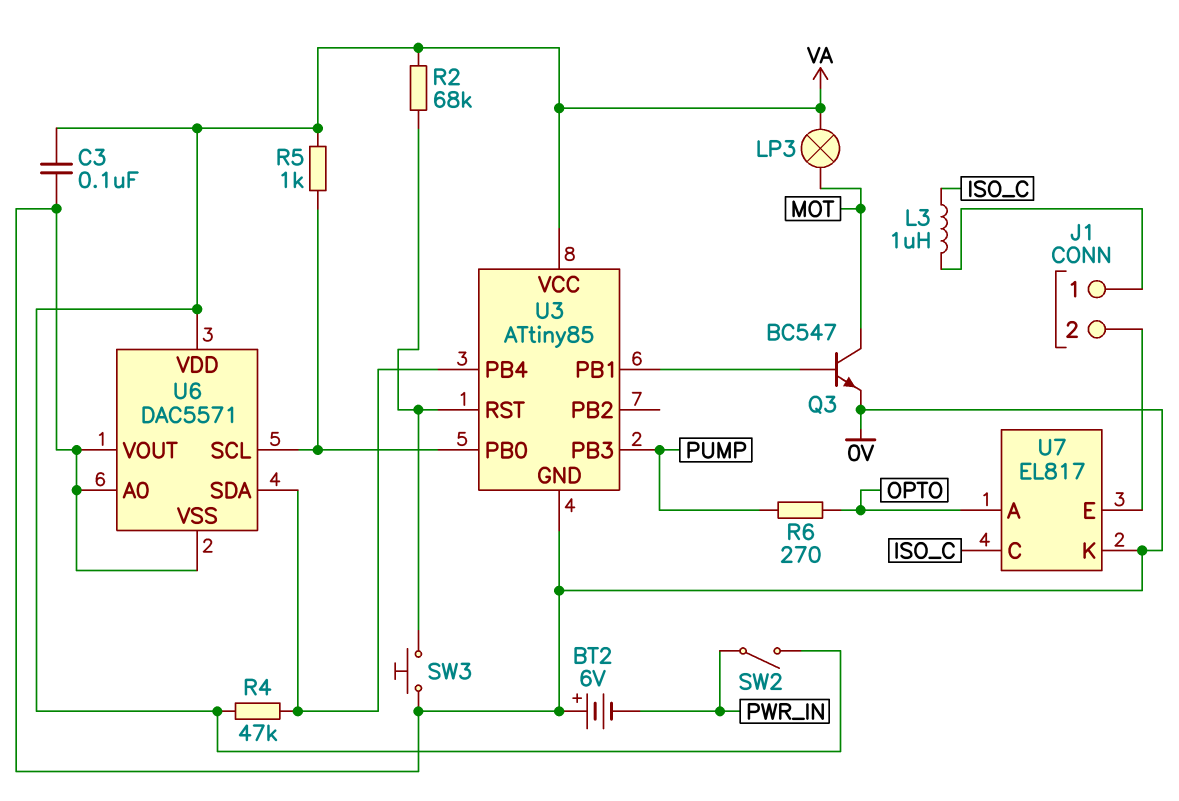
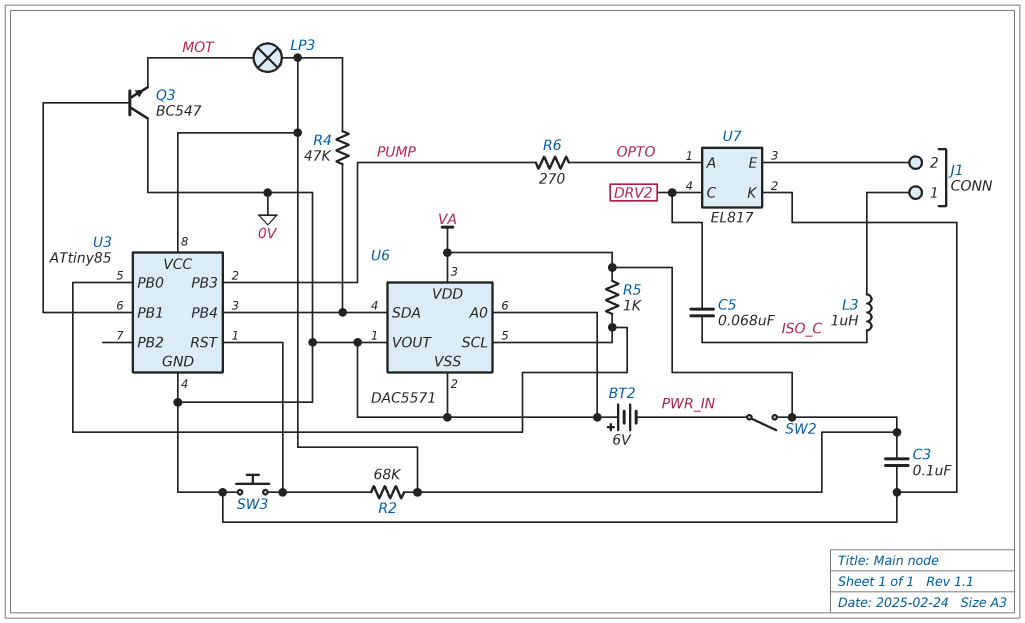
C5: none -> 68nF (DRV2, ISO_C)
Q3: NPN BC547 (B U3/PB1, C MOT, E 0V) -> NPN BC547 (B U3/PB1, C 0V, E MOT)
U7 pin C: ISO_C -> DRV2

